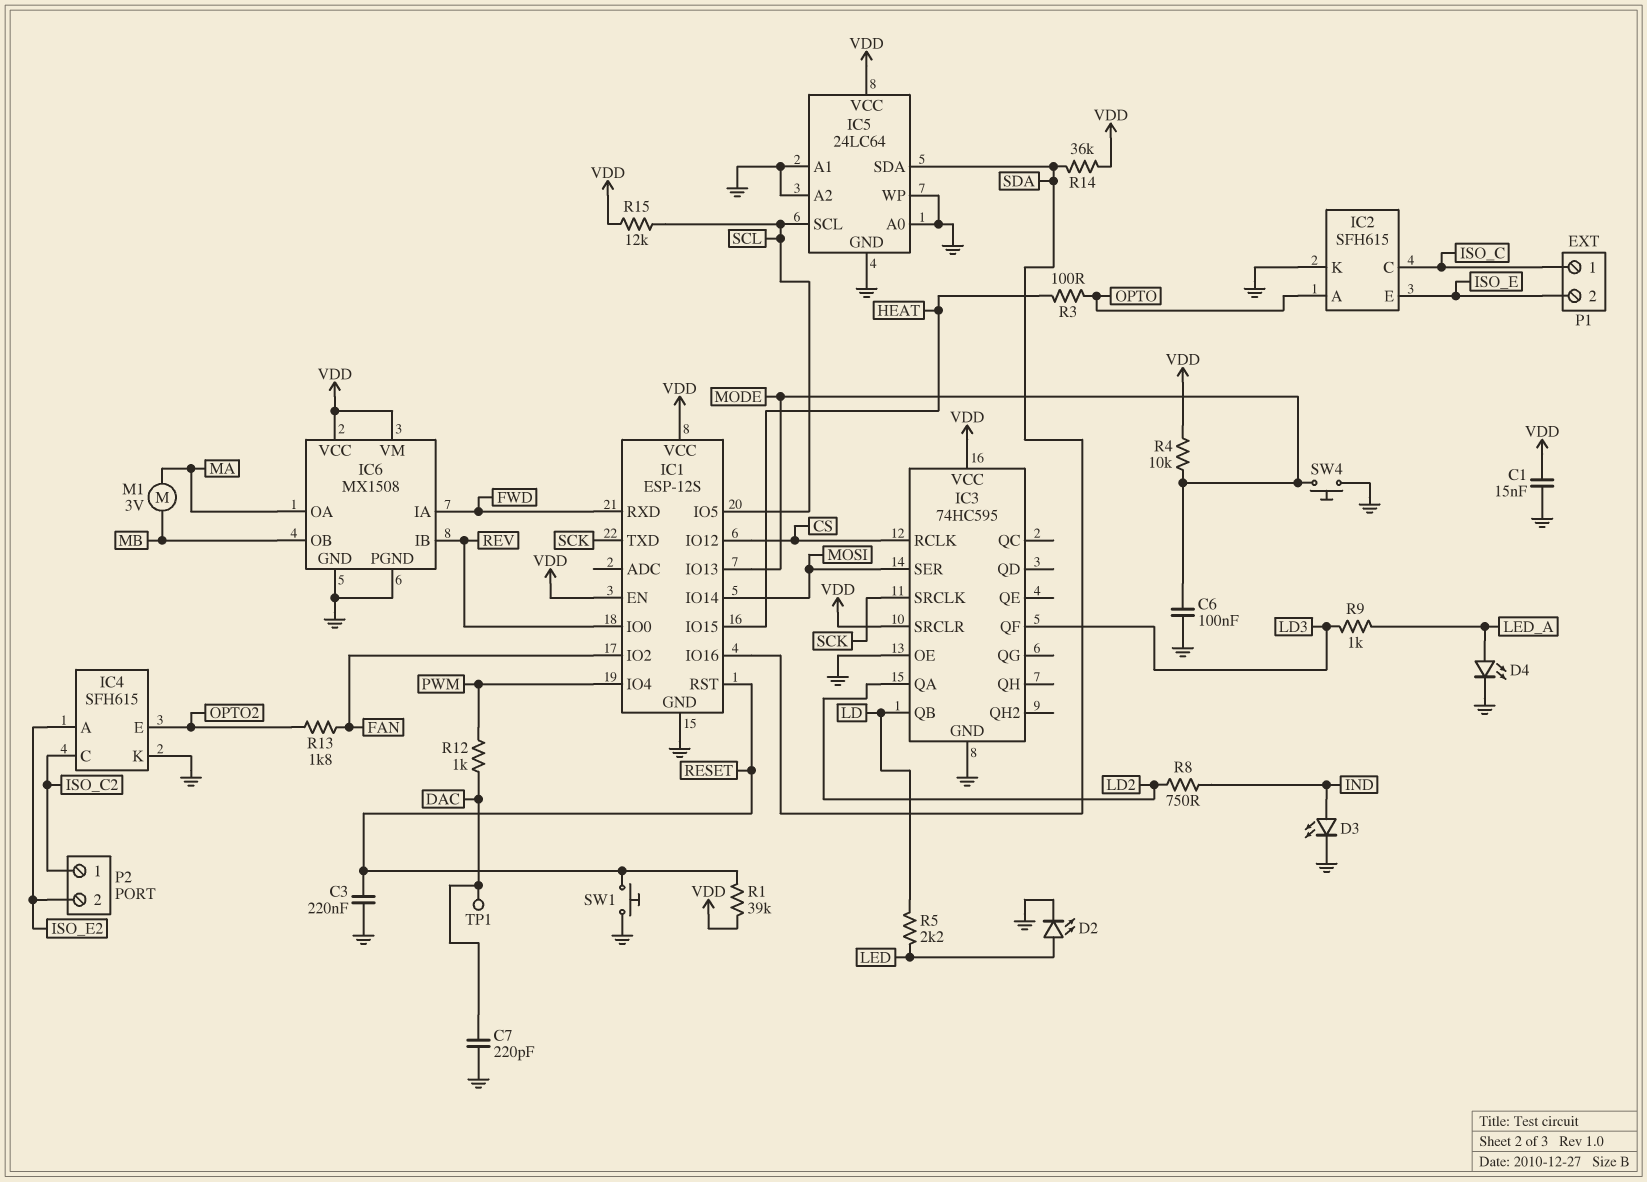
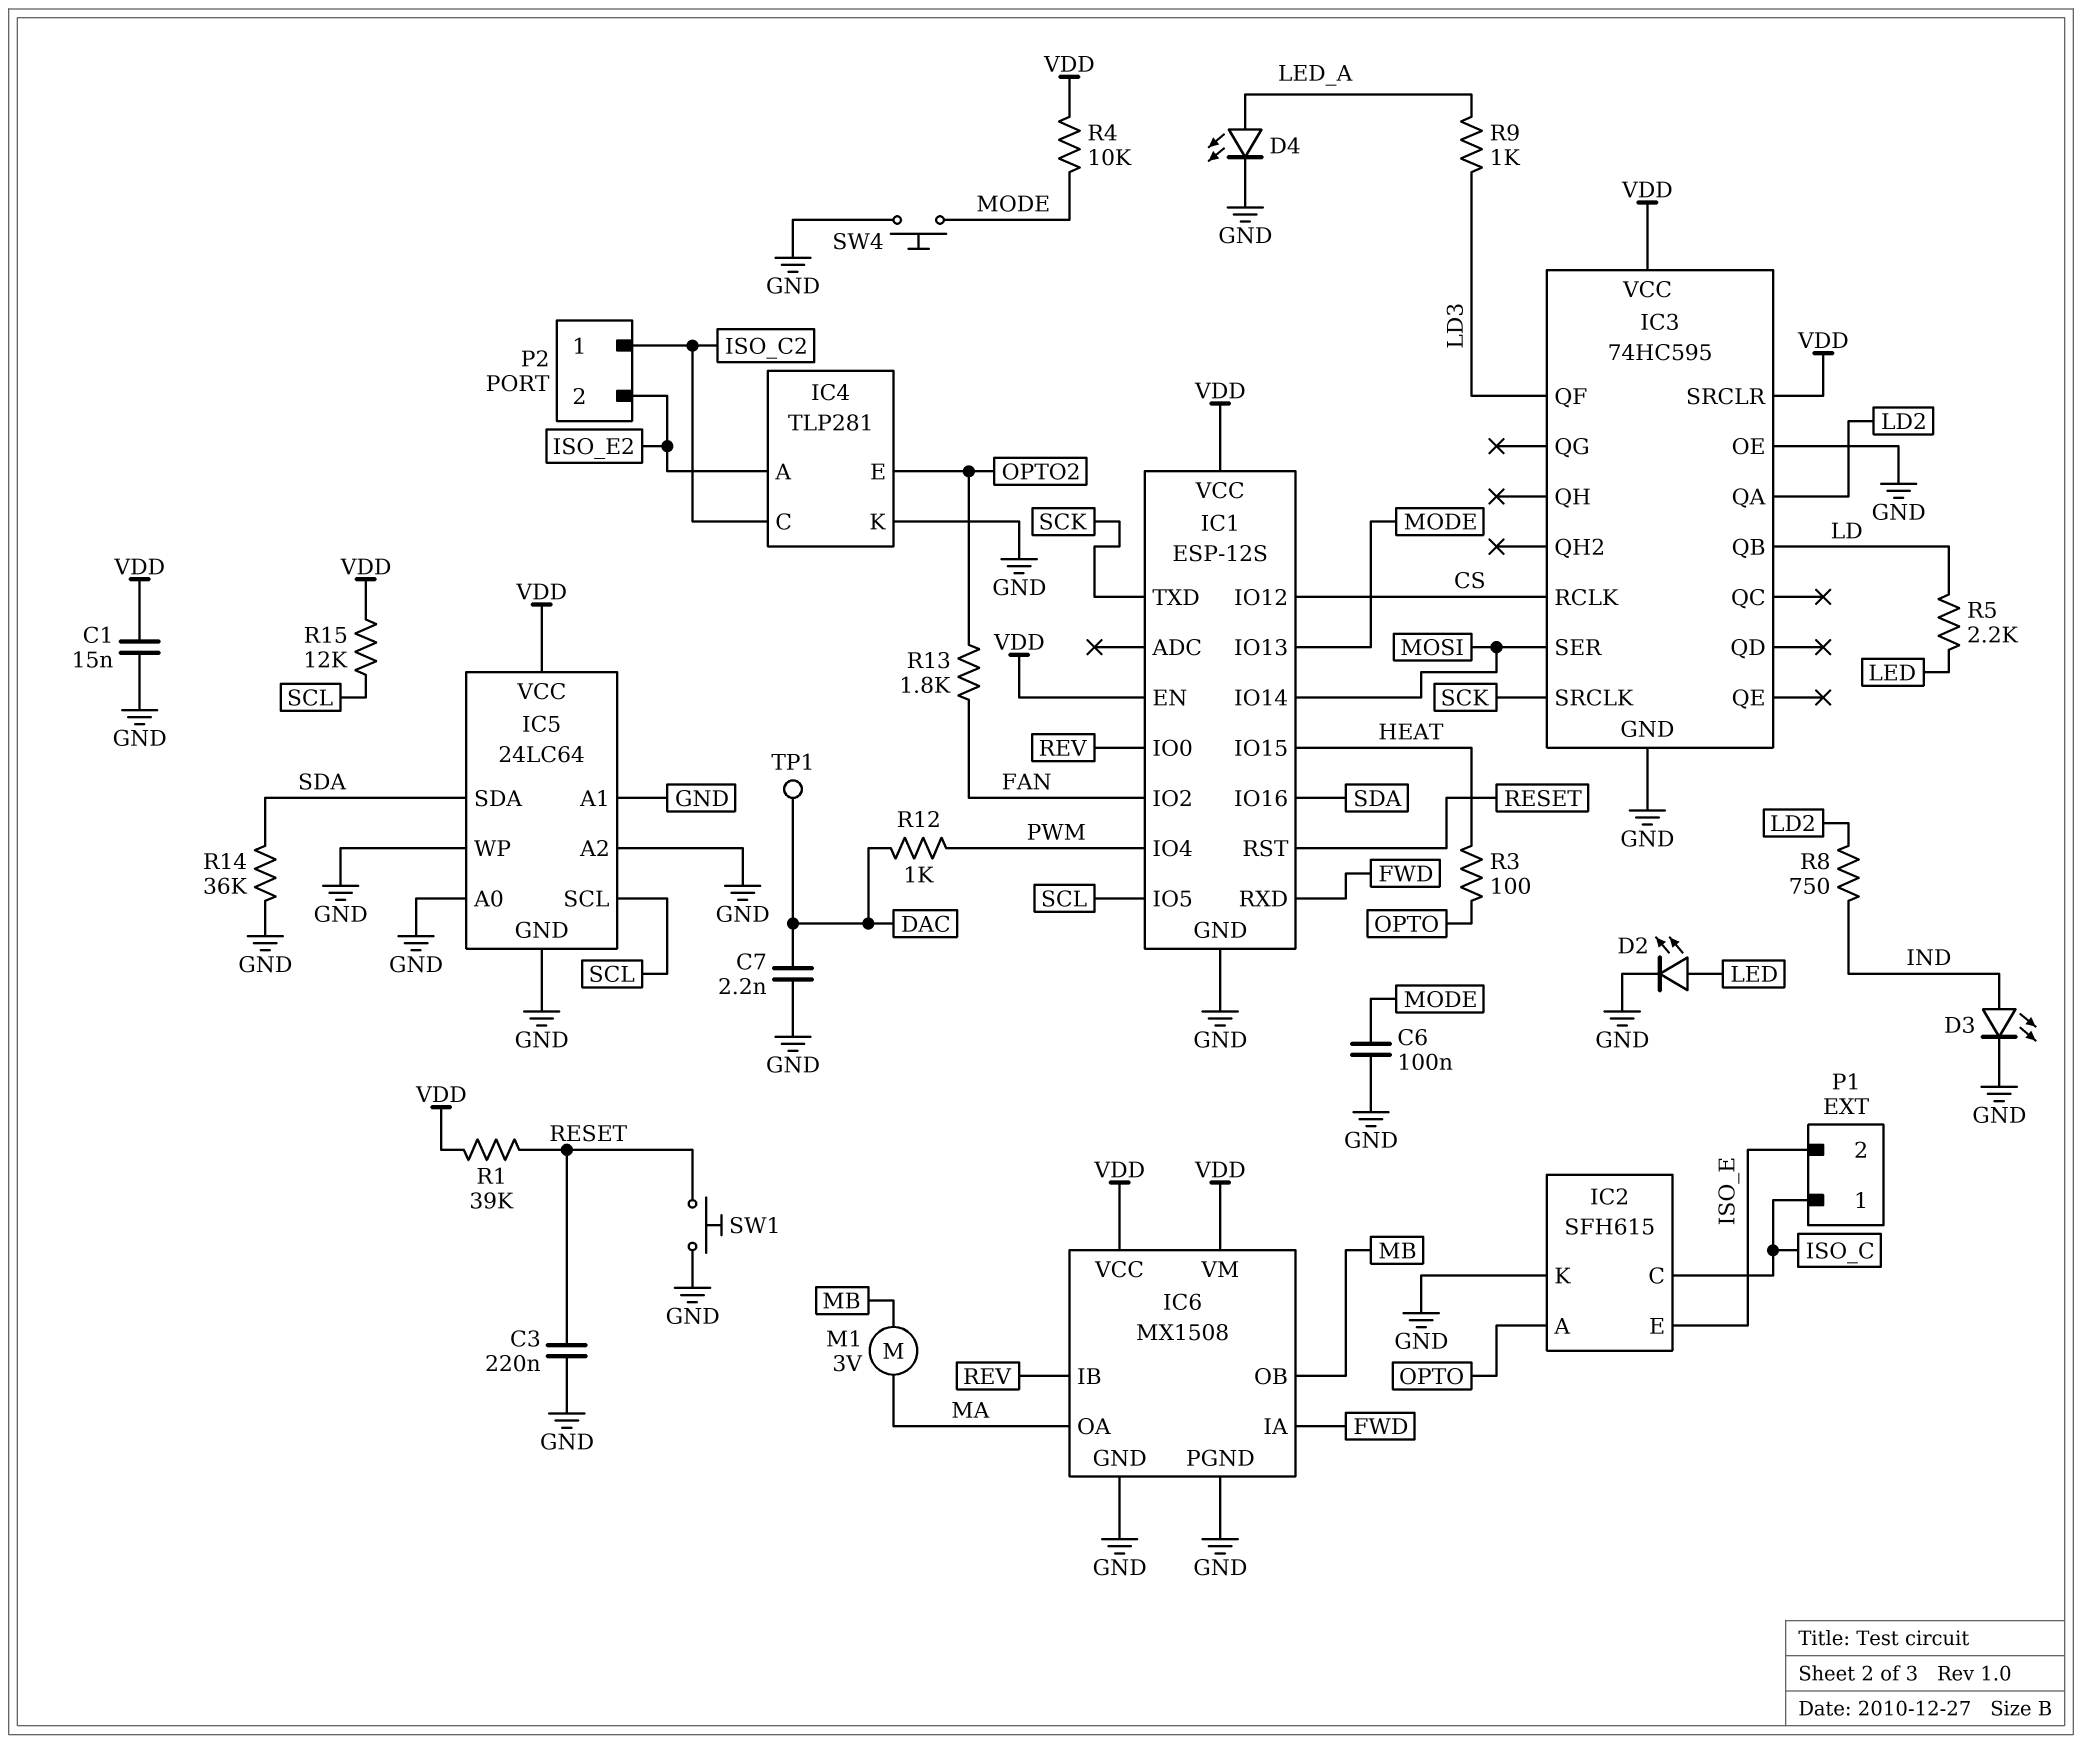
C7: 220pF (DAC, GND) -> 2.2nF (DAC, GND)
IC4: SFH615 -> TLP281
R14: 36k (SDA, VDD) -> 36k (GND, SDA)

